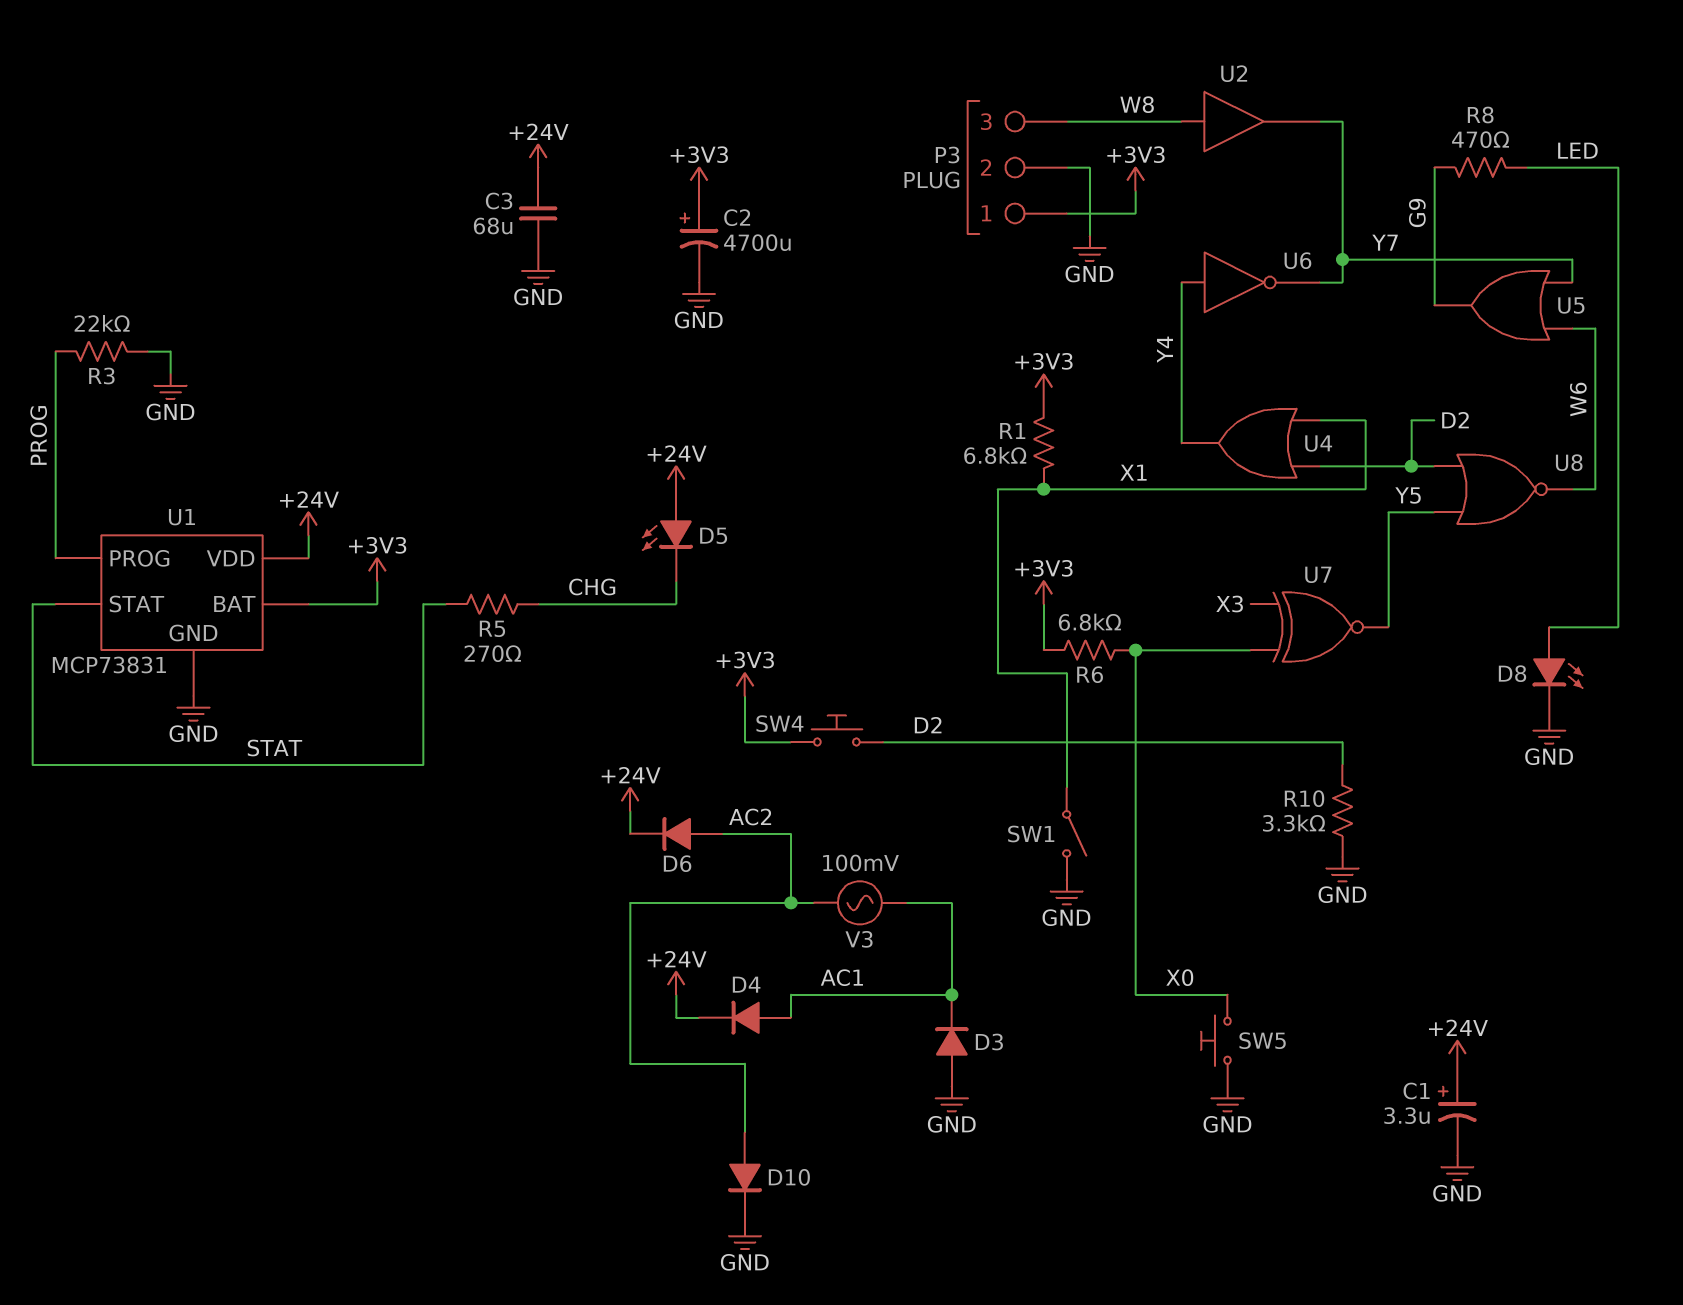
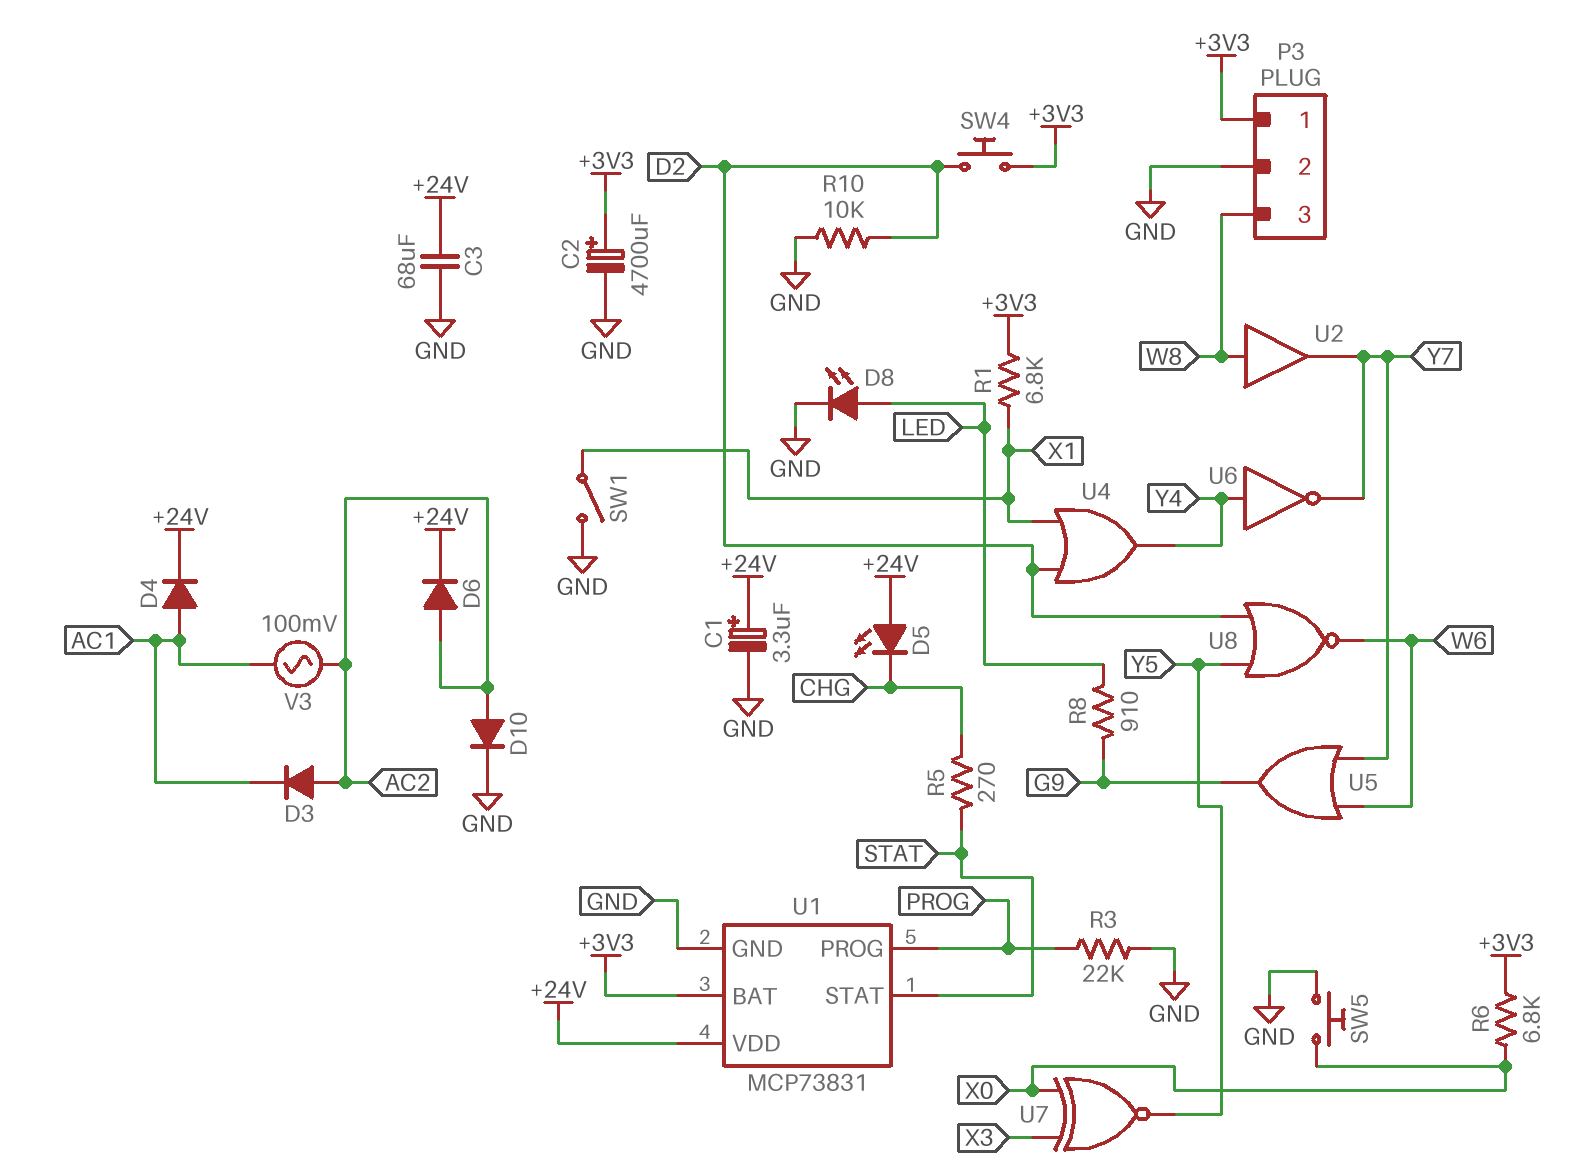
D3: diode (A GND, K AC1) -> diode (A AC2, K AC1)
R8: 470 (G9, LED) -> 910 (G9, LED)
R10: 3.3k (D2, GND) -> 10k (D2, GND)

